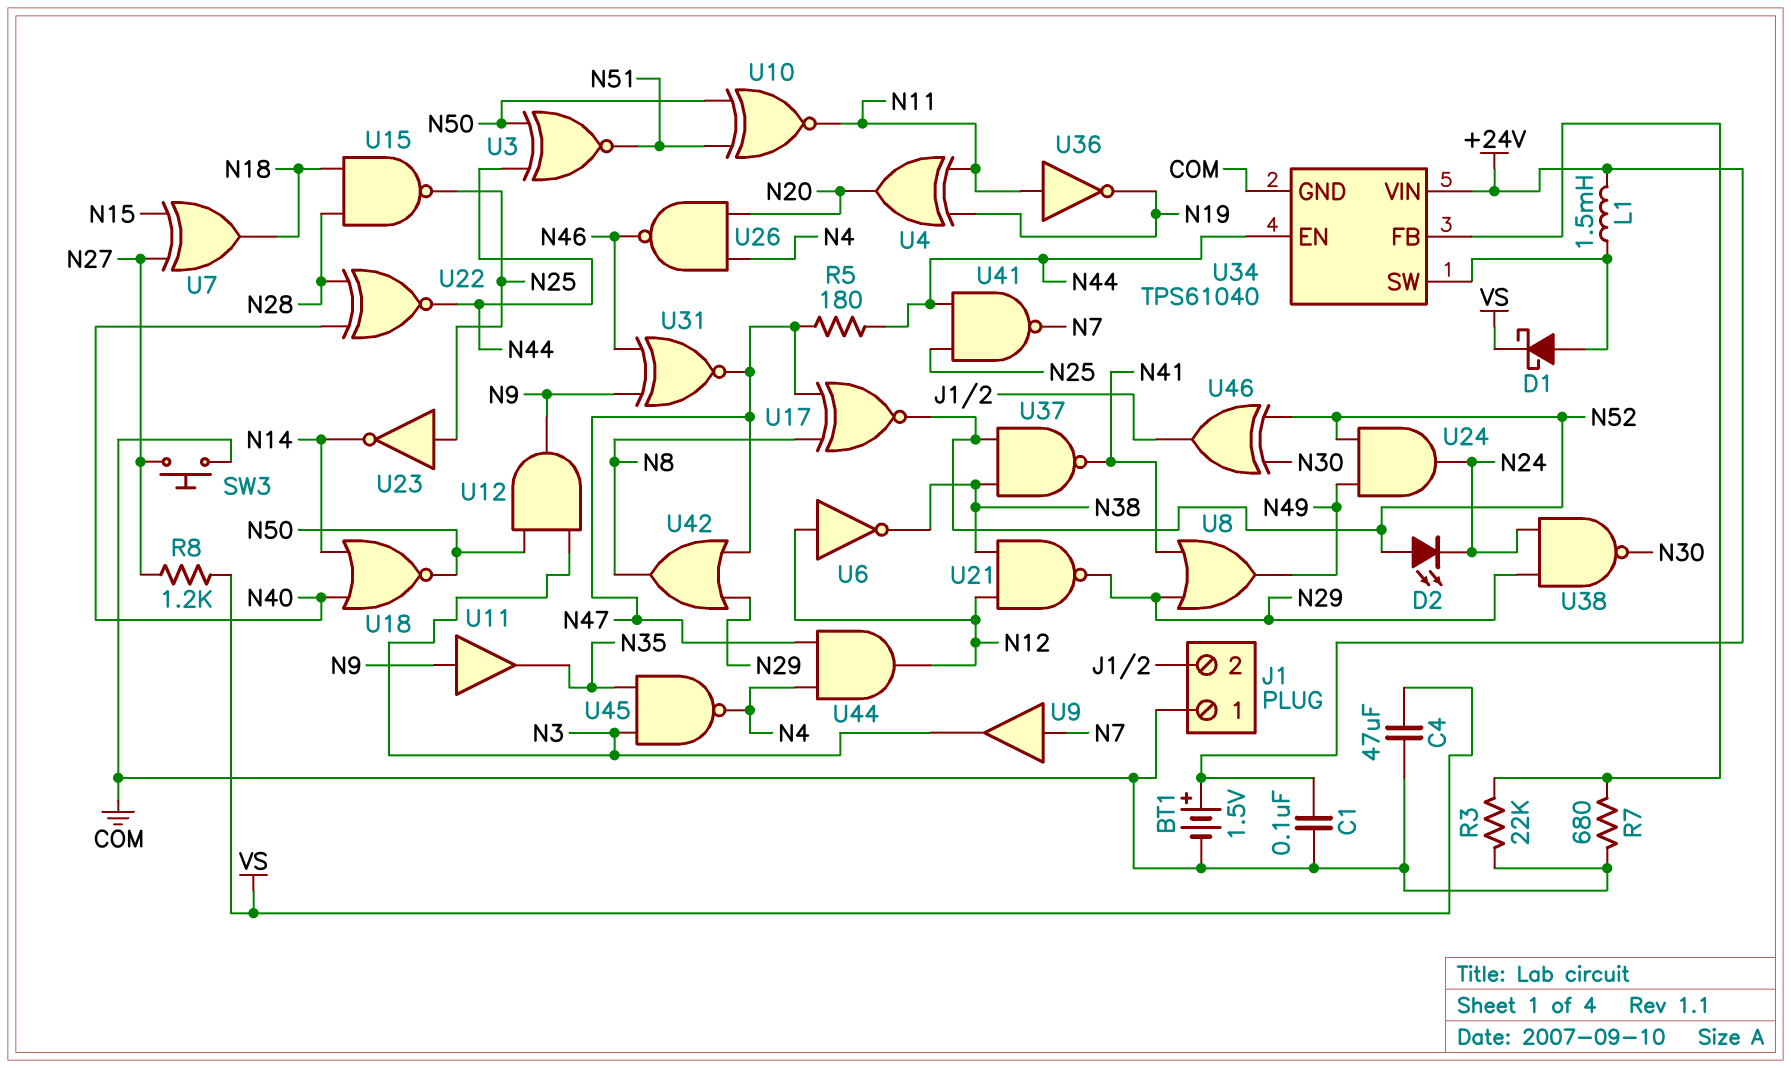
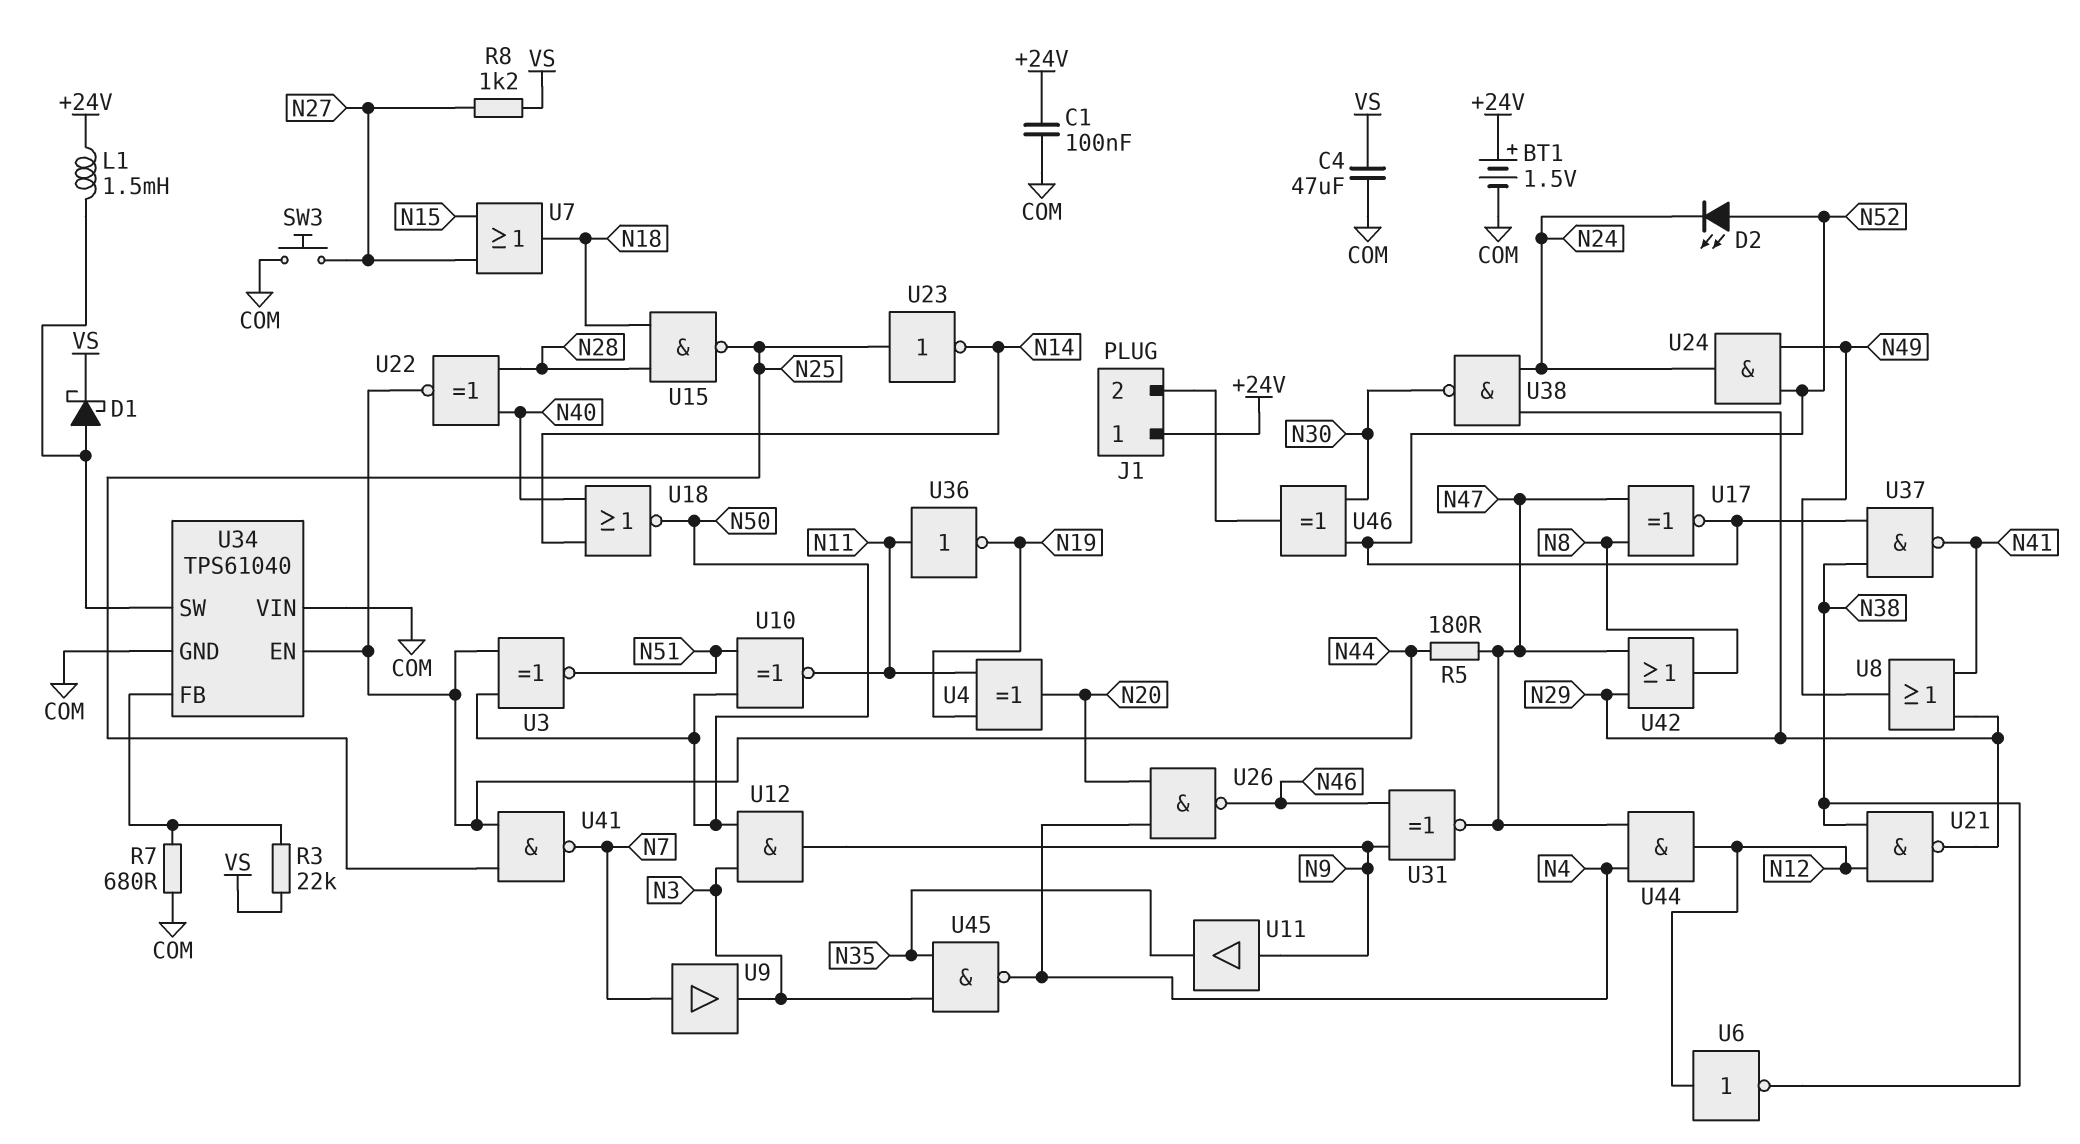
J1 pin 1: COM -> +24V
R3: 22k (COM, U34/FB) -> 22k (U34/FB, VS)
U7: XOR (in N15, in N27, out N18) -> OR (in N15, in N27, out N18)
U34 pin VIN: +24V -> COM

